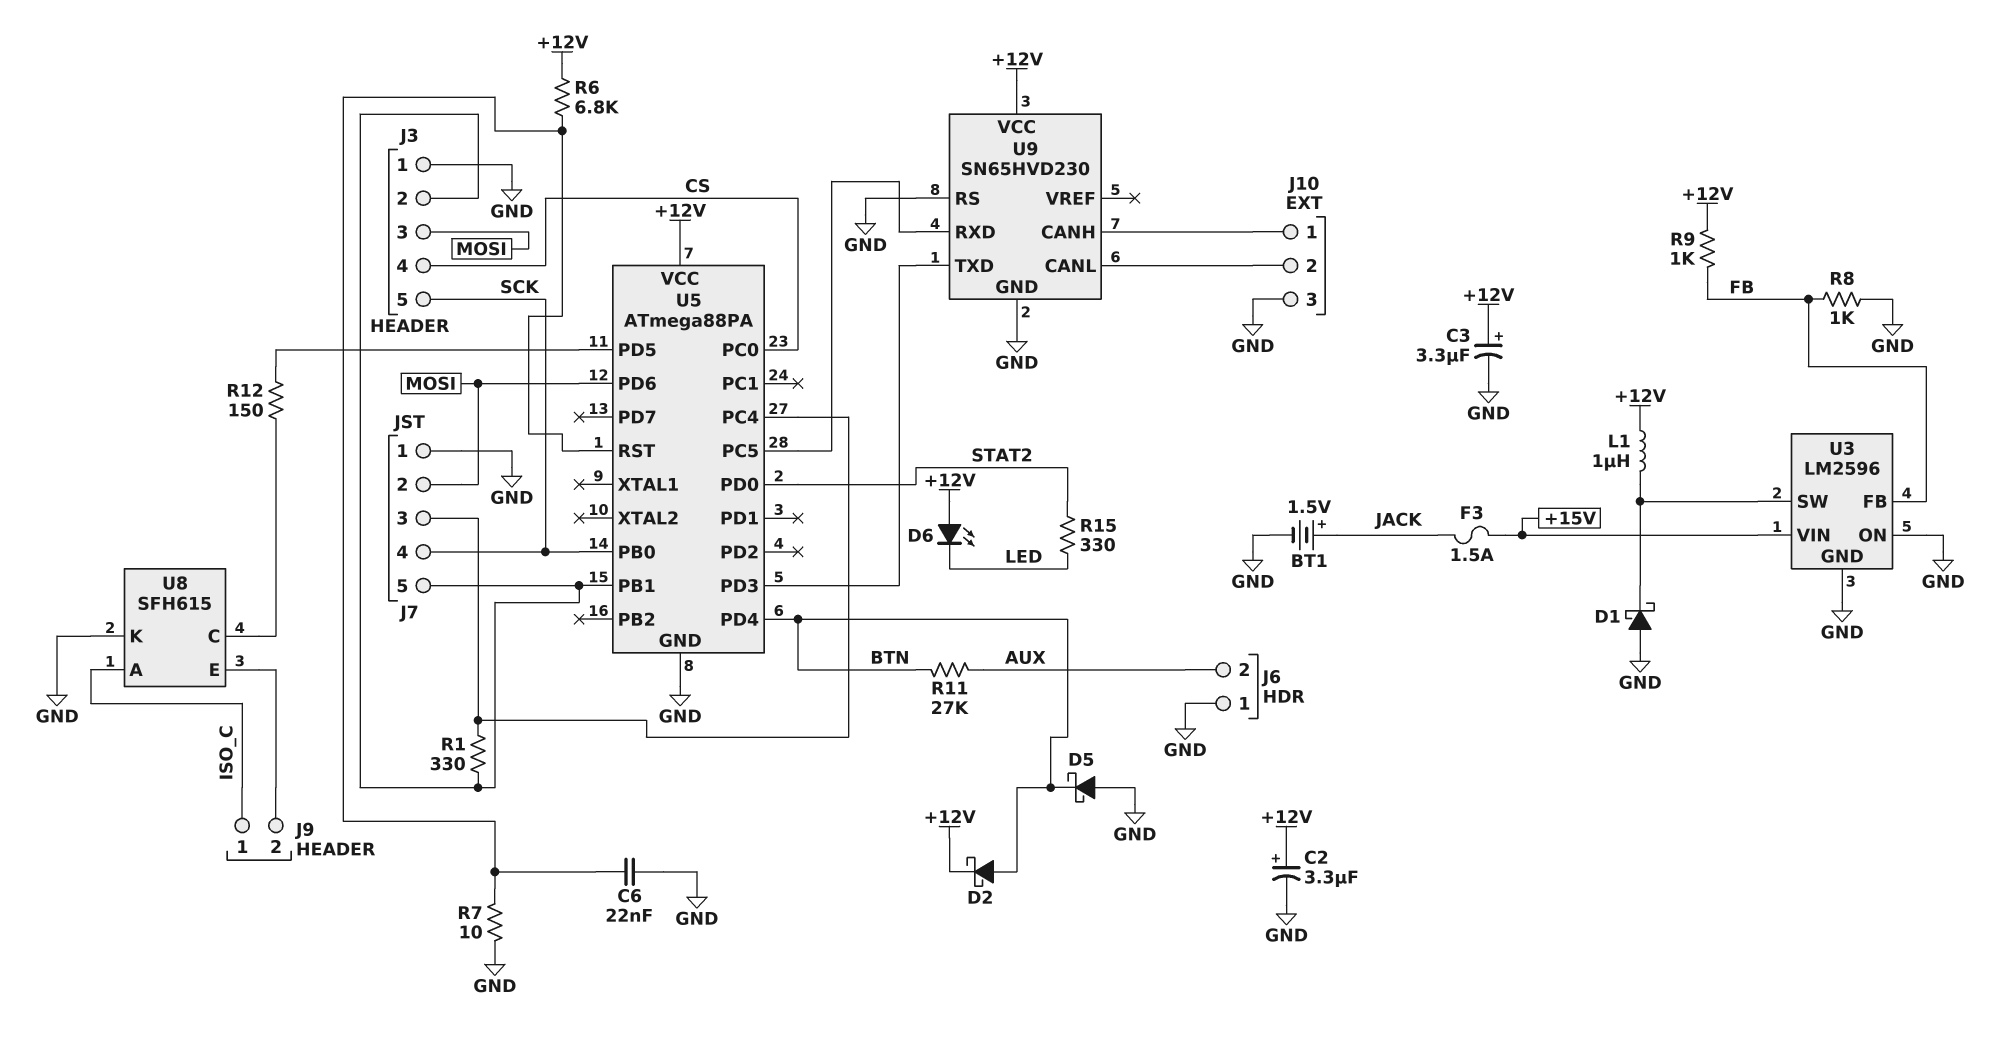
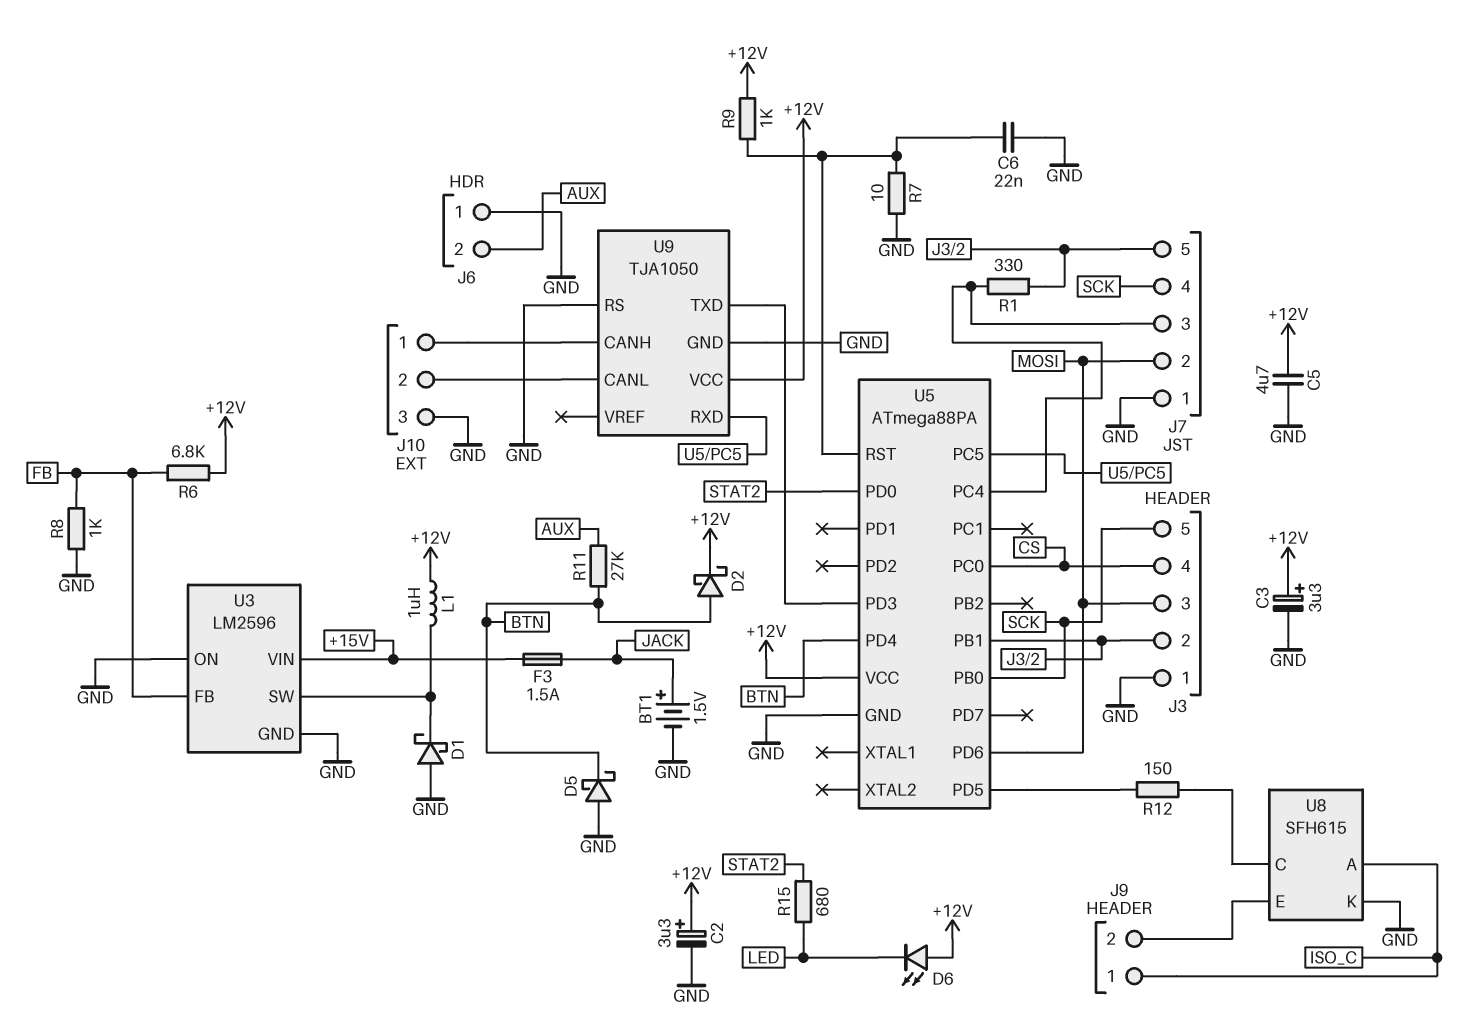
C5: none -> 4.7uF (+12V, GND)
R6: 6.8k (+12V, U5/RST) -> 6.8k (+12V, FB)
R9: 1k (+12V, FB) -> 1k (+12V, U5/RST)
R15: 330 (LED, STAT2) -> 680 (LED, STAT2)
U9: SN65HVD230 -> TJA1050

